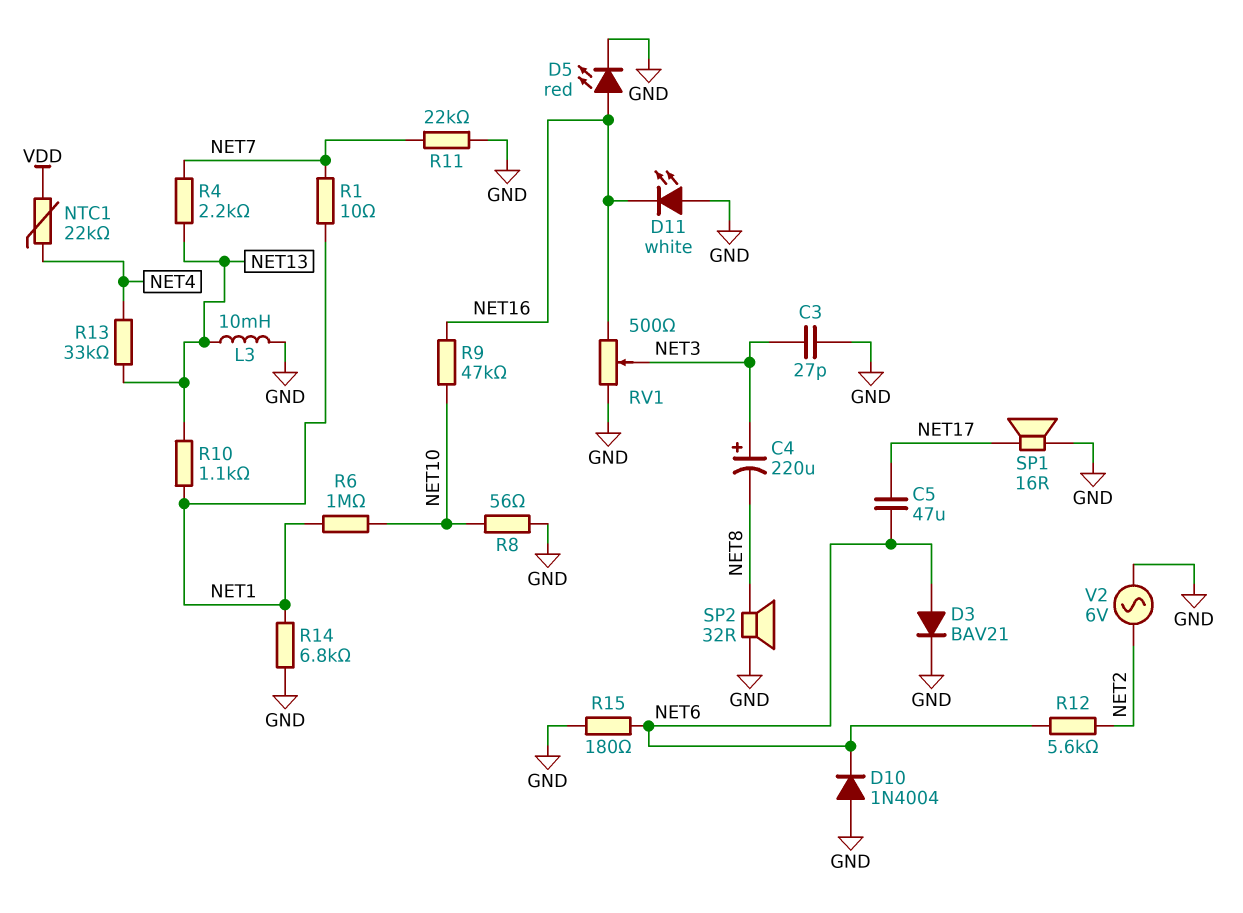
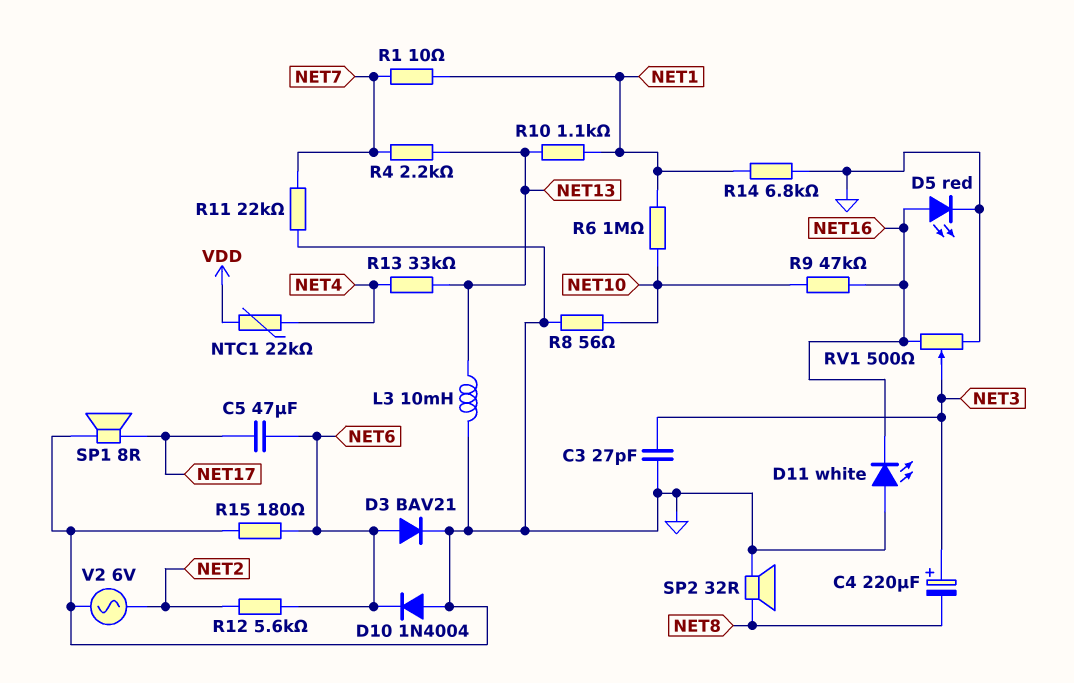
SP1: speaker 16R (GND, NET17) -> speaker 8R (GND, NET17)

